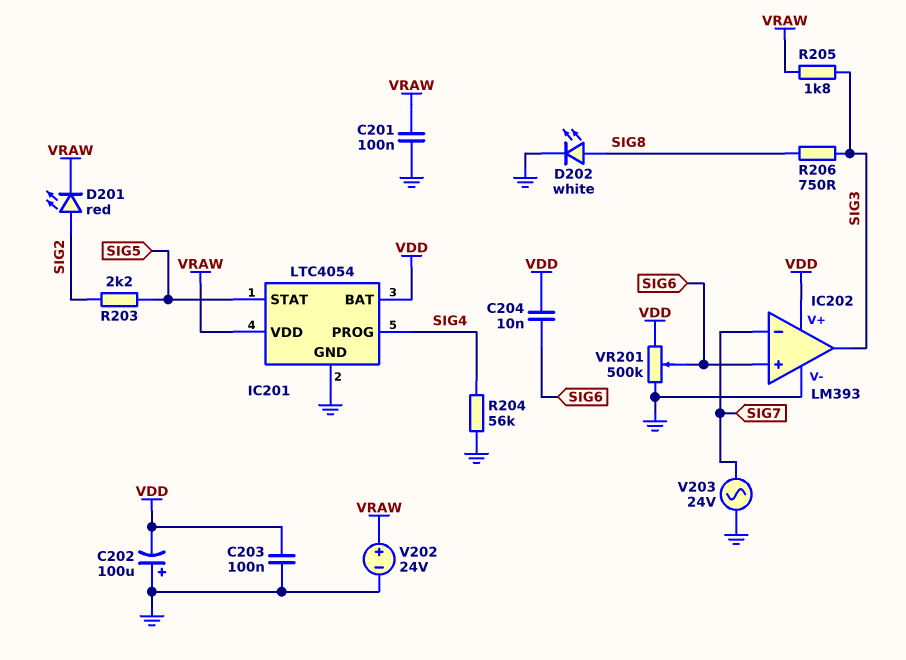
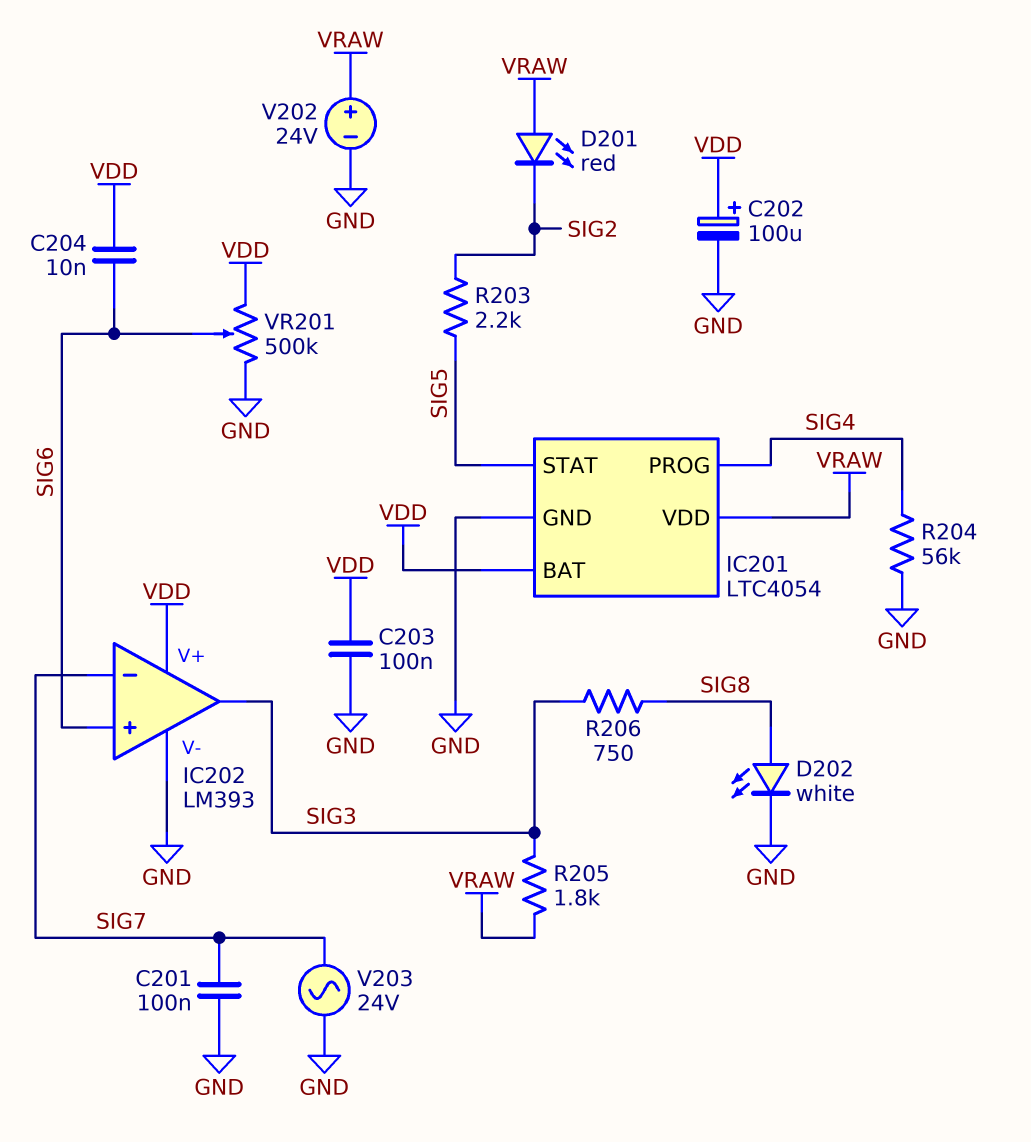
C201: 100nF (GND, VRAW) -> 100nF (GND, SIG7)
C202: 100uF (plus GND, minus VDD) -> 100uF (plus VDD, minus GND)
D201: LED red (A SIG2, K VRAW) -> LED red (A VRAW, K SIG2)

